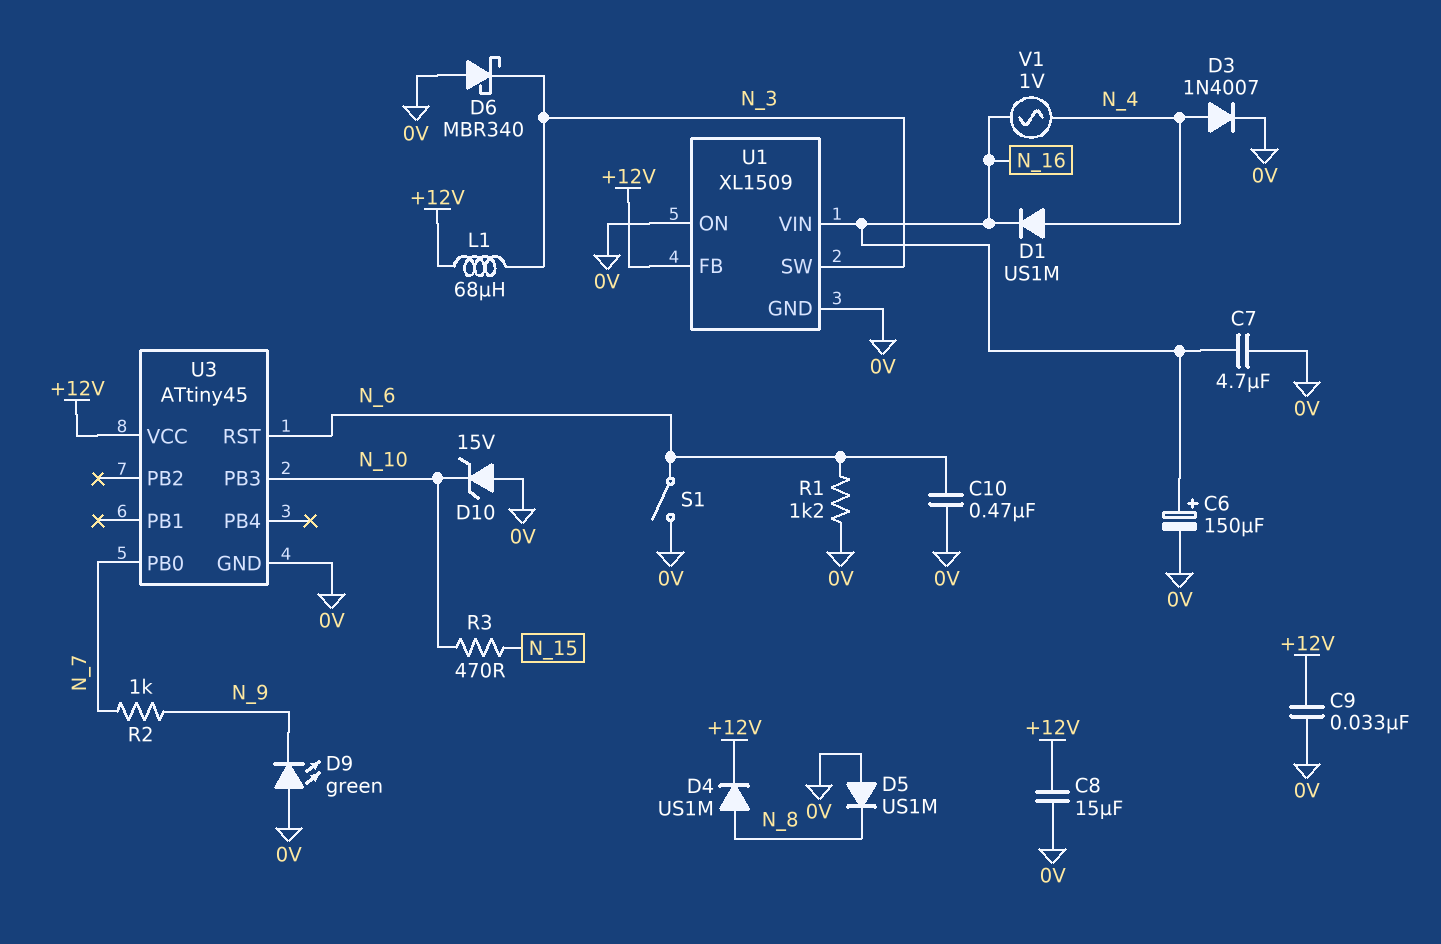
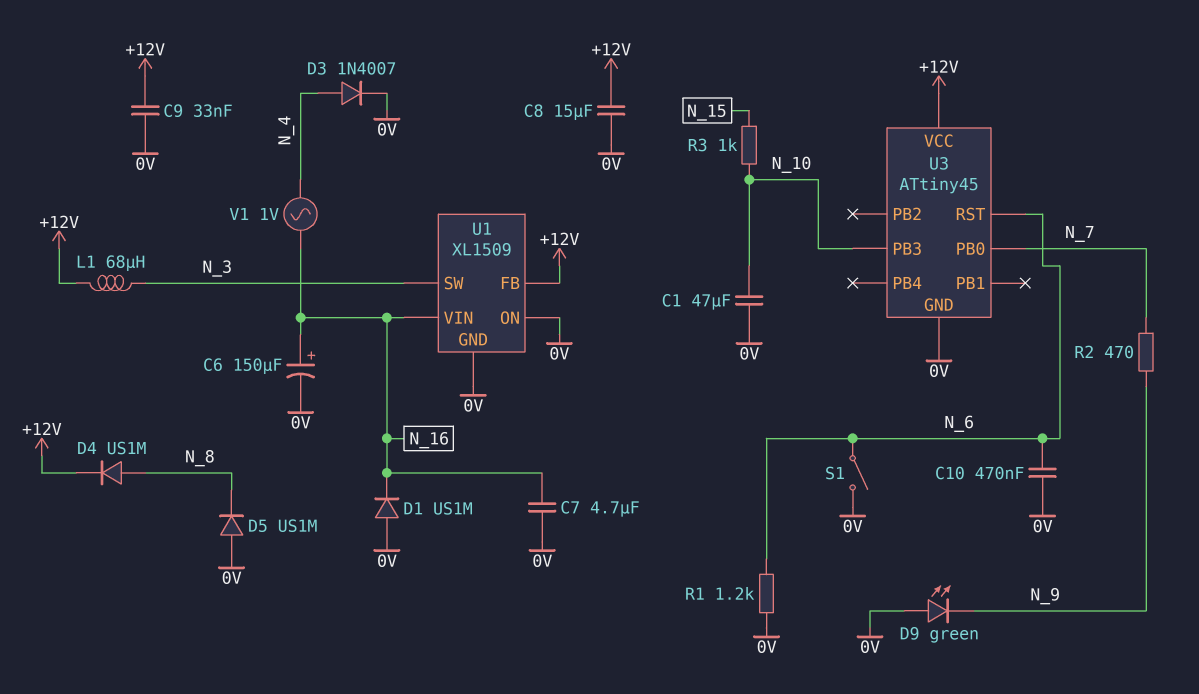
C1: none -> 47uF (0V, N_10)
D1: diode US1M (A N_4, K N_16) -> diode US1M (A 0V, K N_16)
D6: schottky MBR340 (A 0V, K N_3) -> none
D10: zener 15V (A 0V, K N_10) -> none
R2: 1k (N_7, N_9) -> 470 (N_7, N_9)
R3: 470 (N_10, N_15) -> 1k (N_10, N_15)

